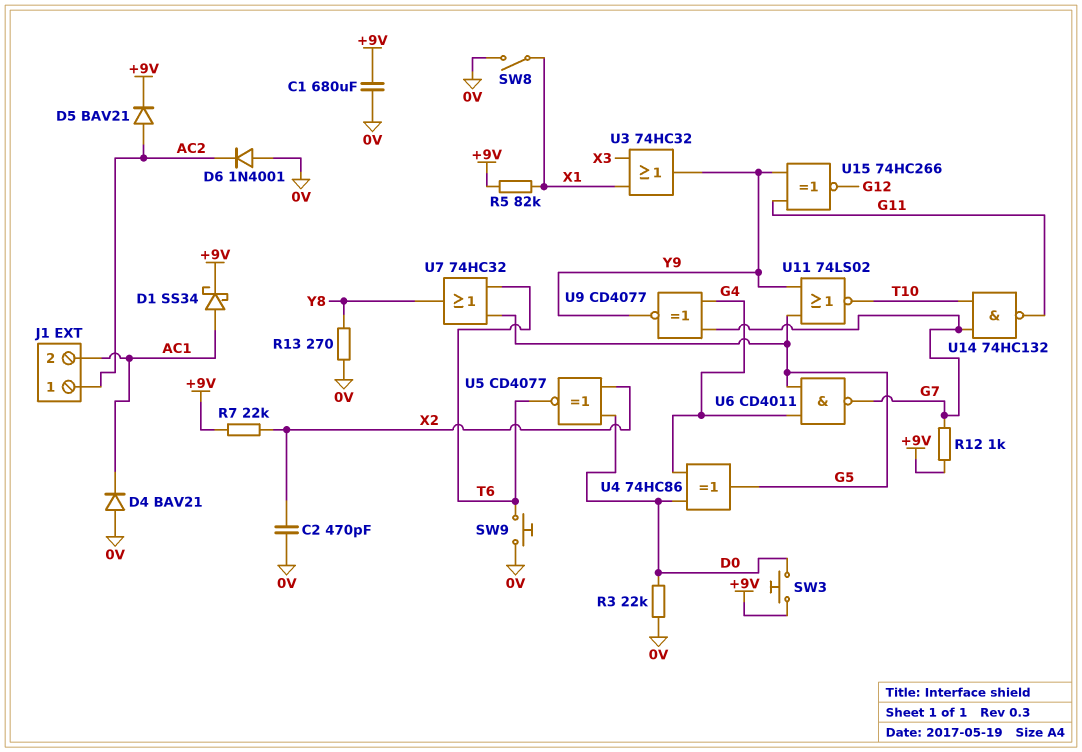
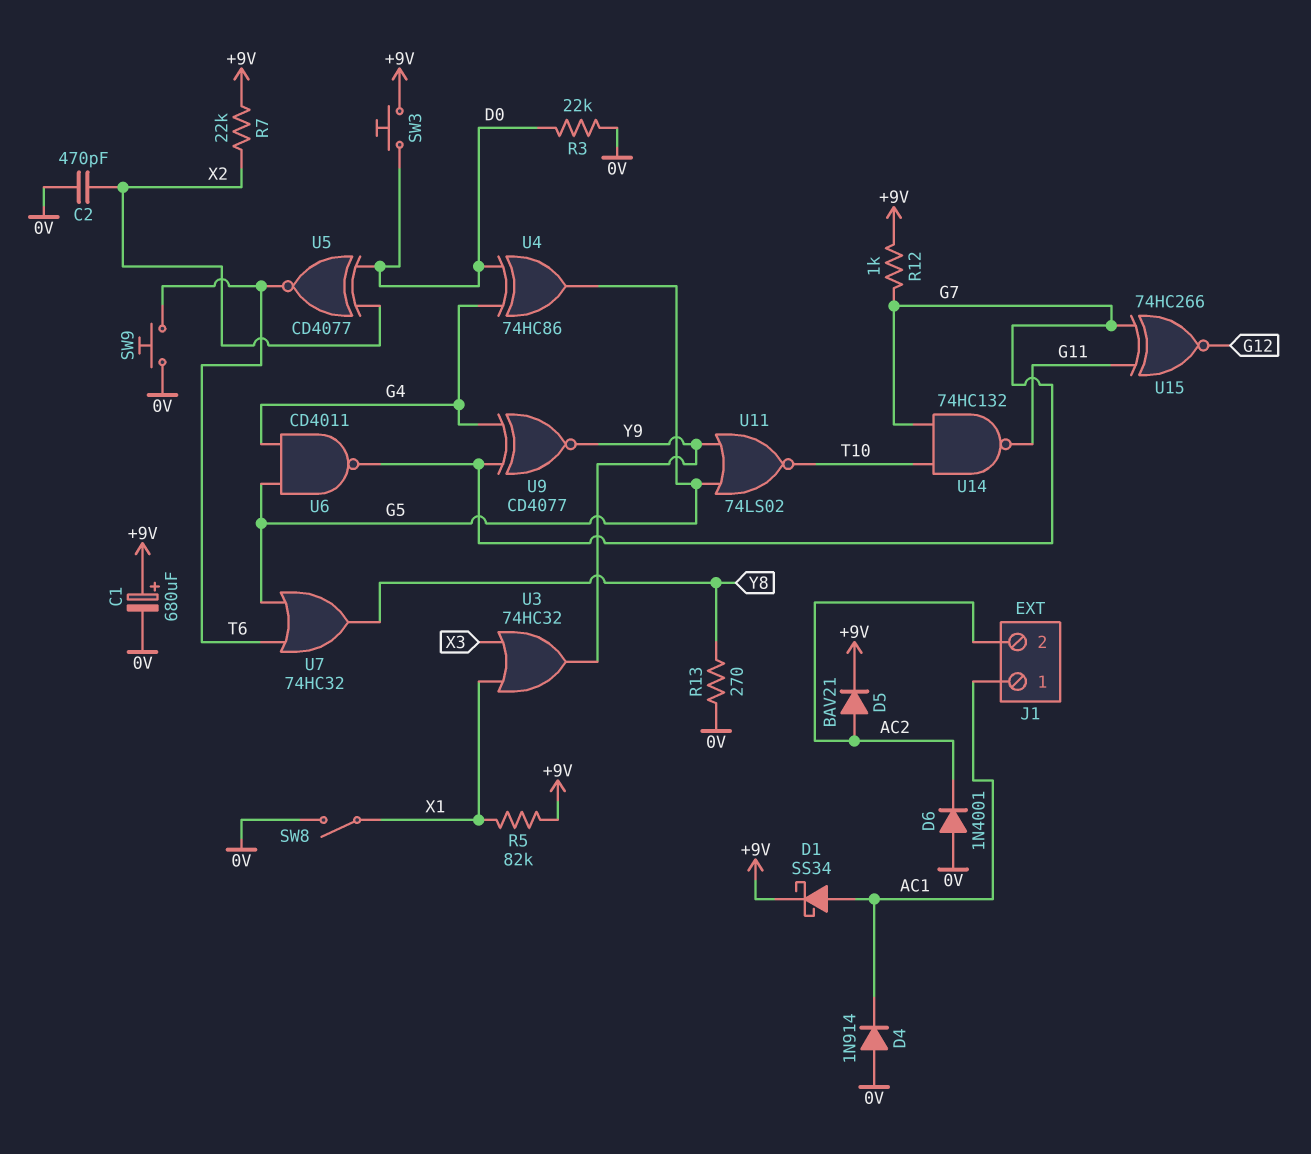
C1: 680uF (+9V, 0V) -> 680uF (plus +9V, minus 0V)
D4: diode BAV21 (A 0V, K AC1) -> diode 1N914 (A 0V, K AC1)
J1 pin 1: AC2 -> AC1
J1 pin 2: AC1 -> AC2
U15: XNOR 74HC266 (in G11, in Y9, out G12) -> XNOR 74HC266 (in G7, in G11, out G12)

